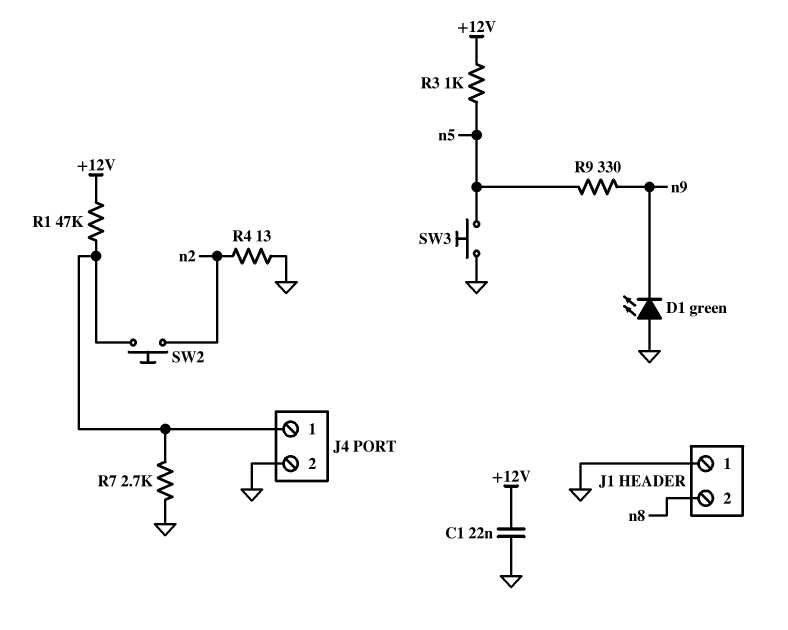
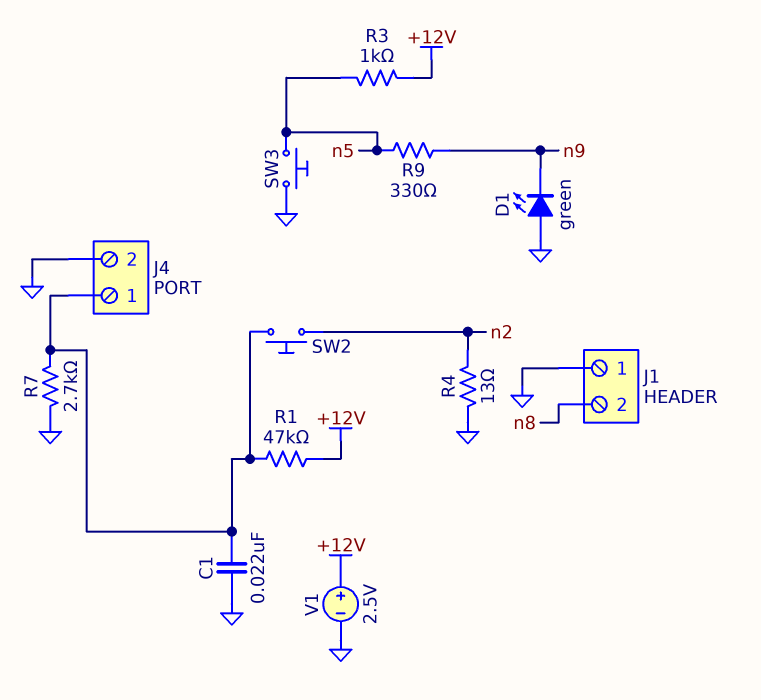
C1: 22nF (+12V, GND) -> 22nF (GND, J4/1)
V1: none -> 2.5V (plus +12V, minus GND)

